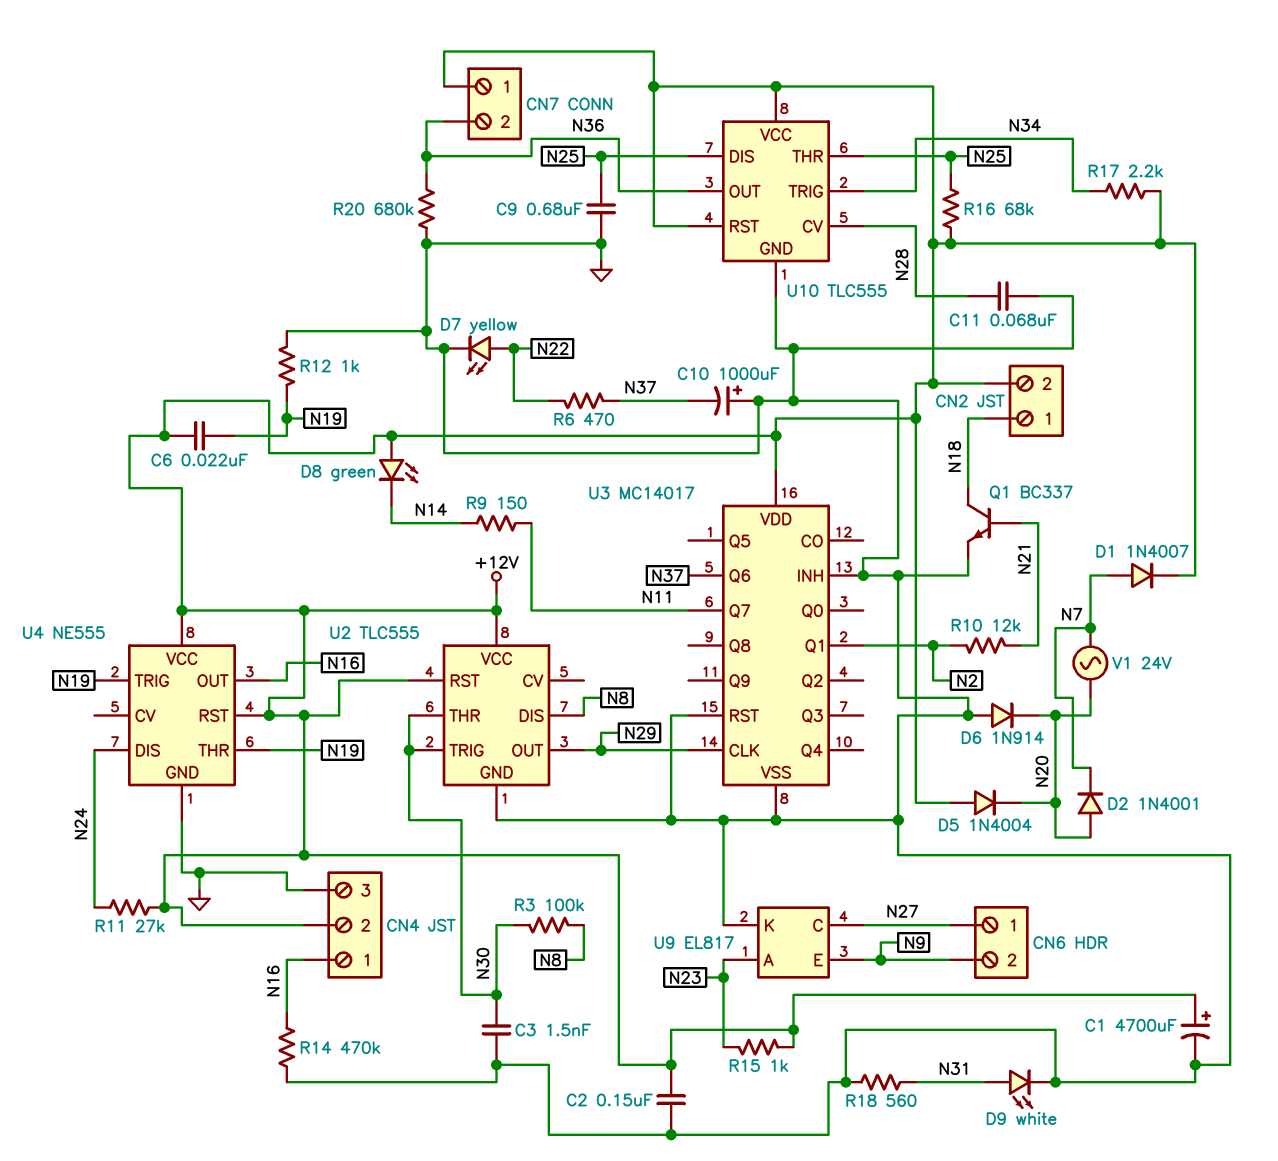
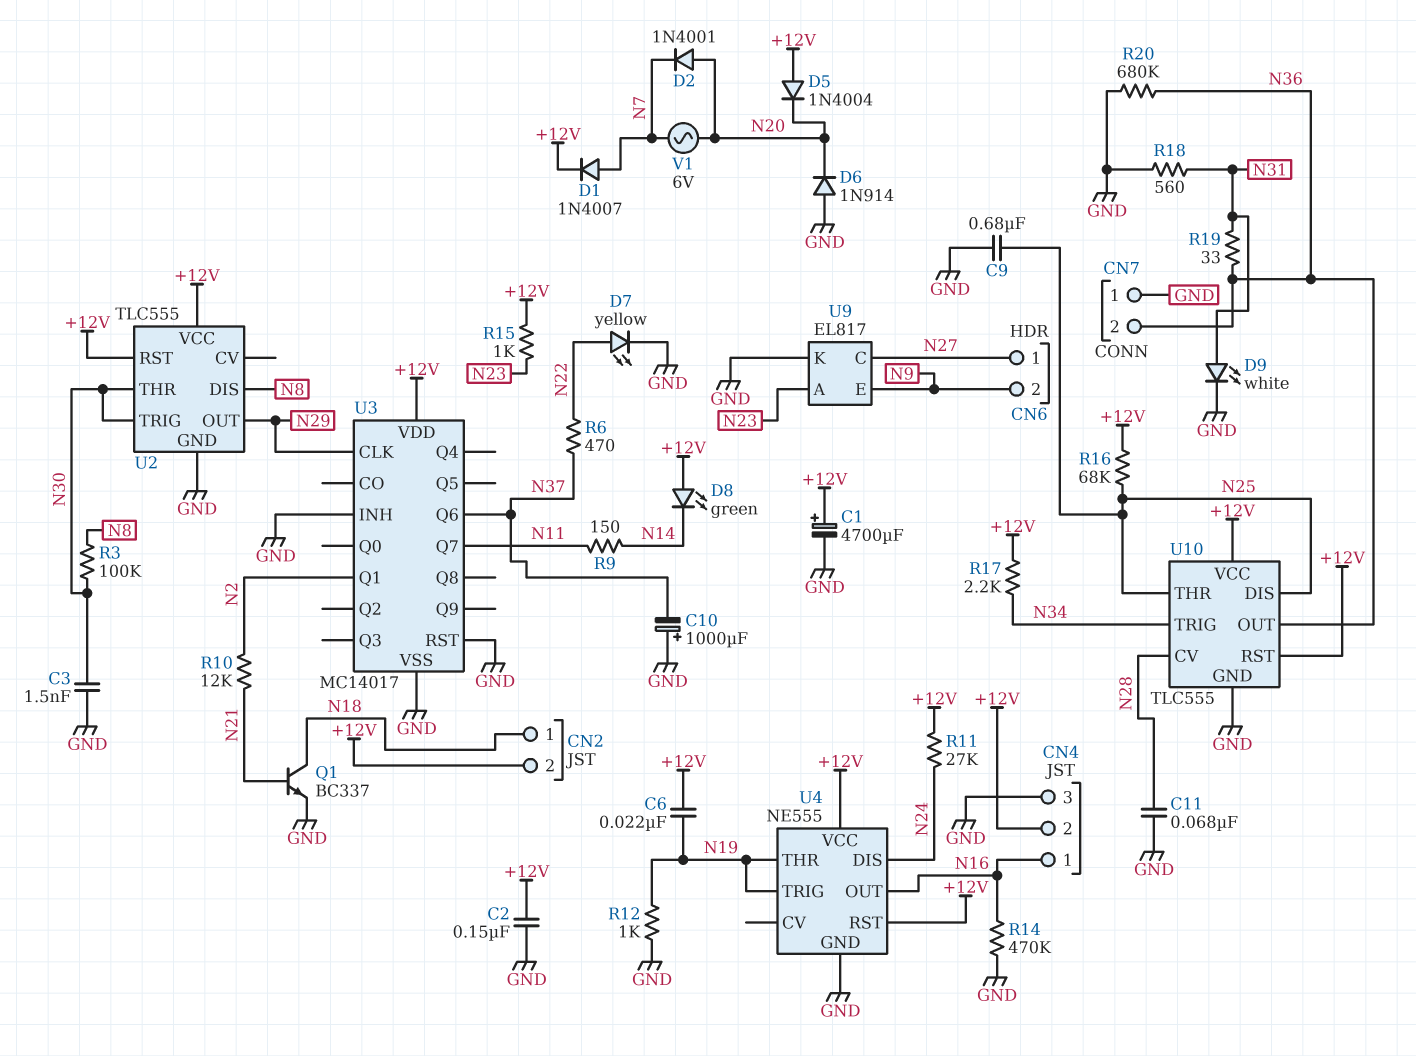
CN7 pin 1: +12V -> GND
R19: none -> 33 (N31, N36)
V1: AC 24V (N7, N20) -> AC 6V (N7, N20)

